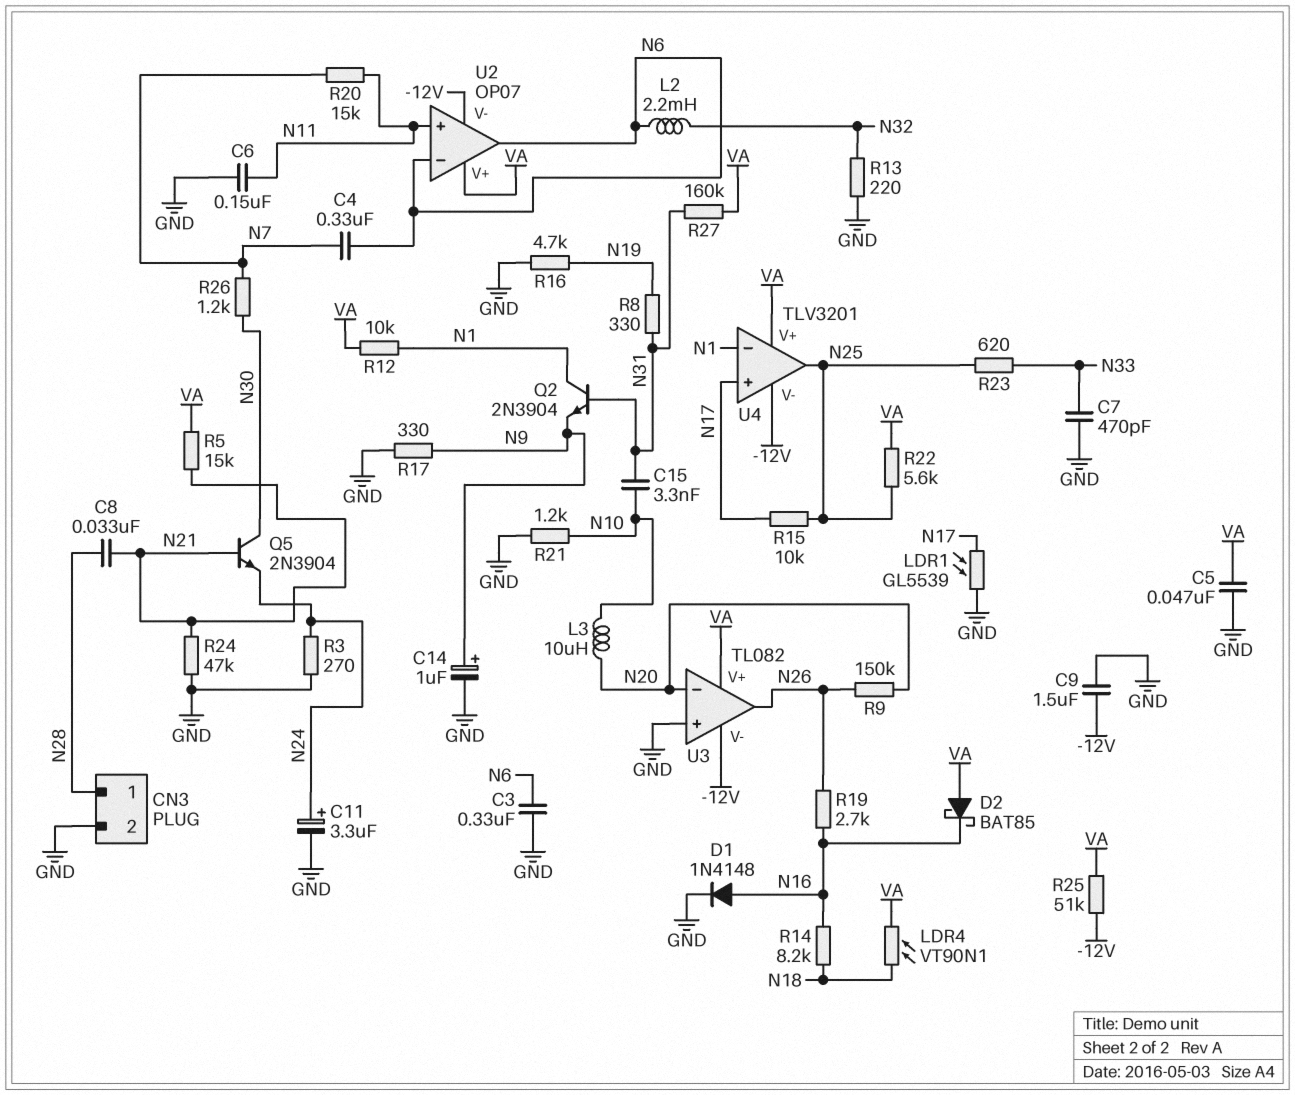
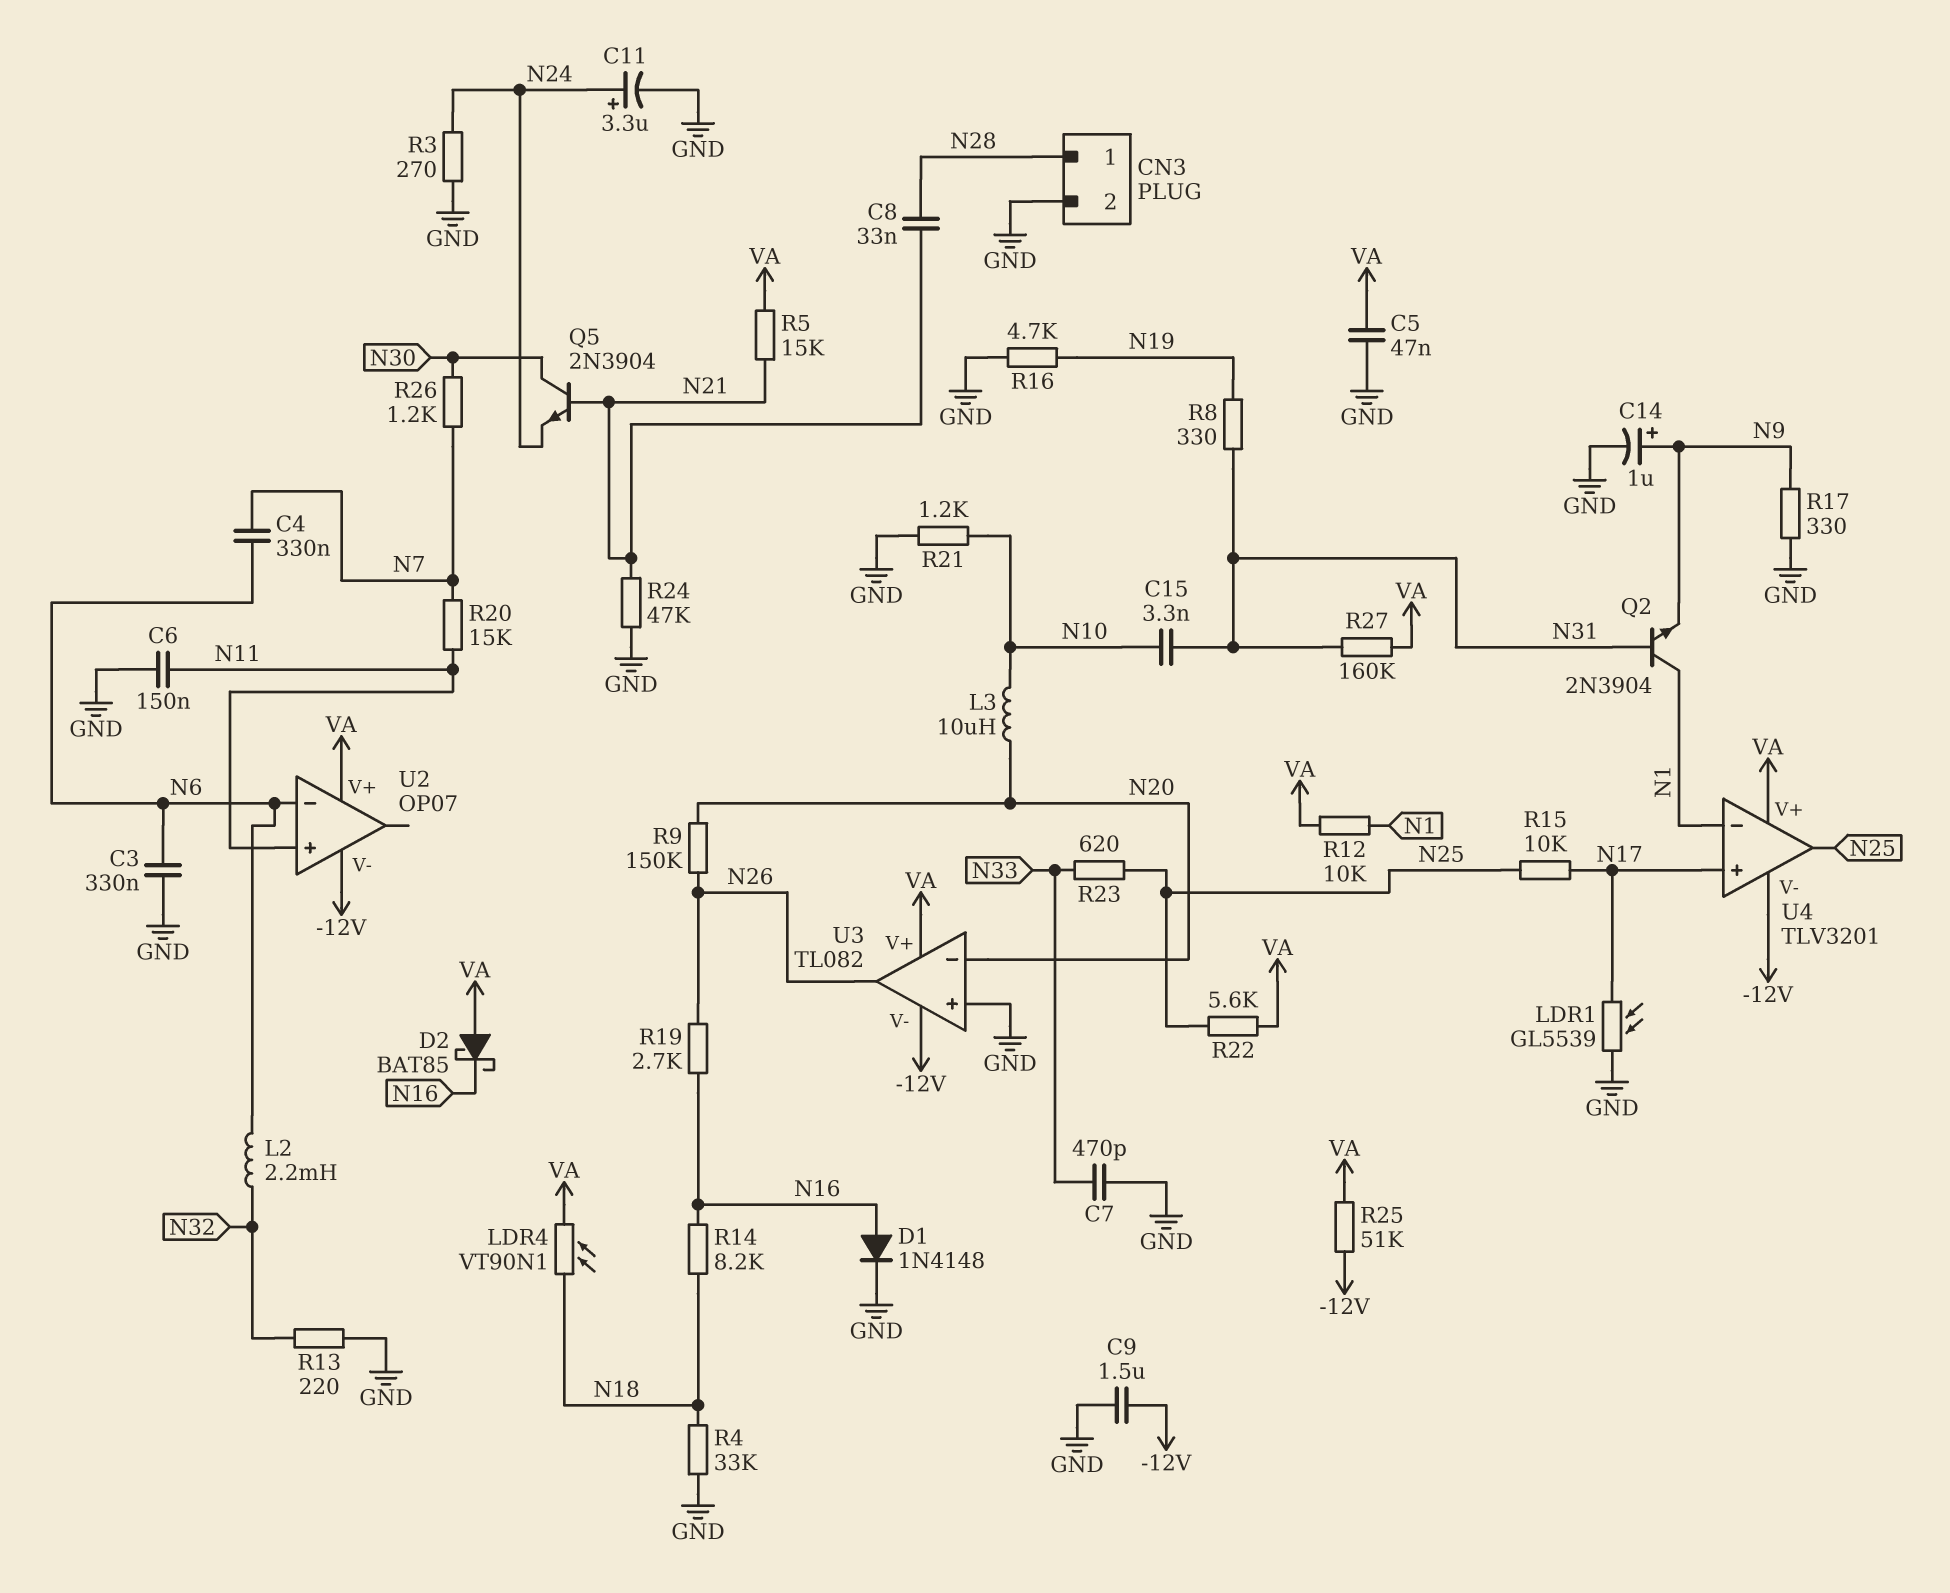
R4: none -> 33k (GND, N18)
U2 pin out: N6 -> none

